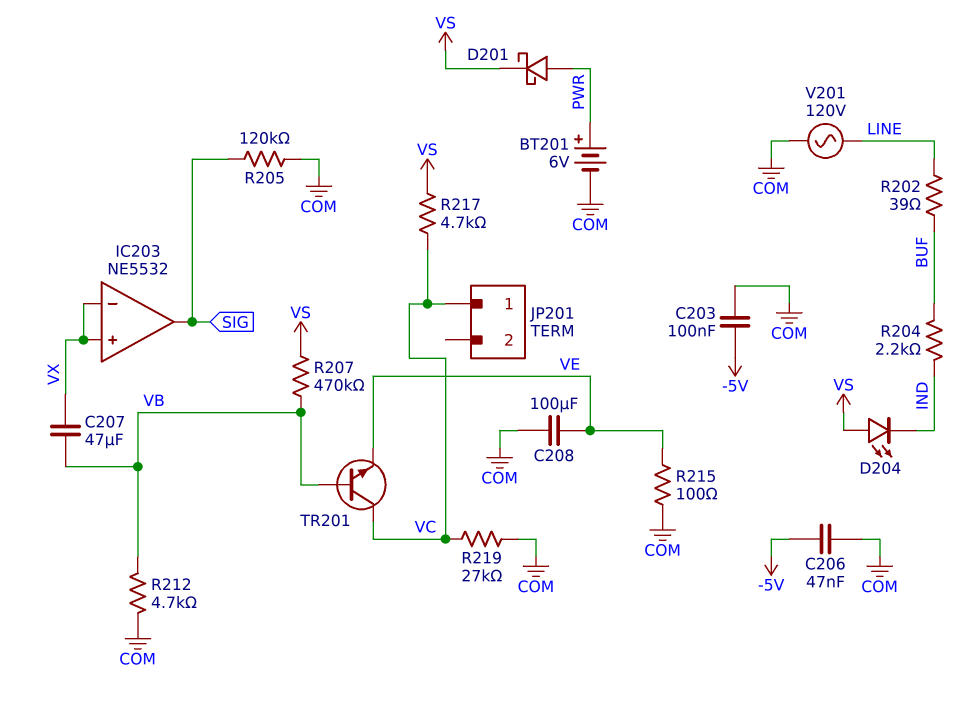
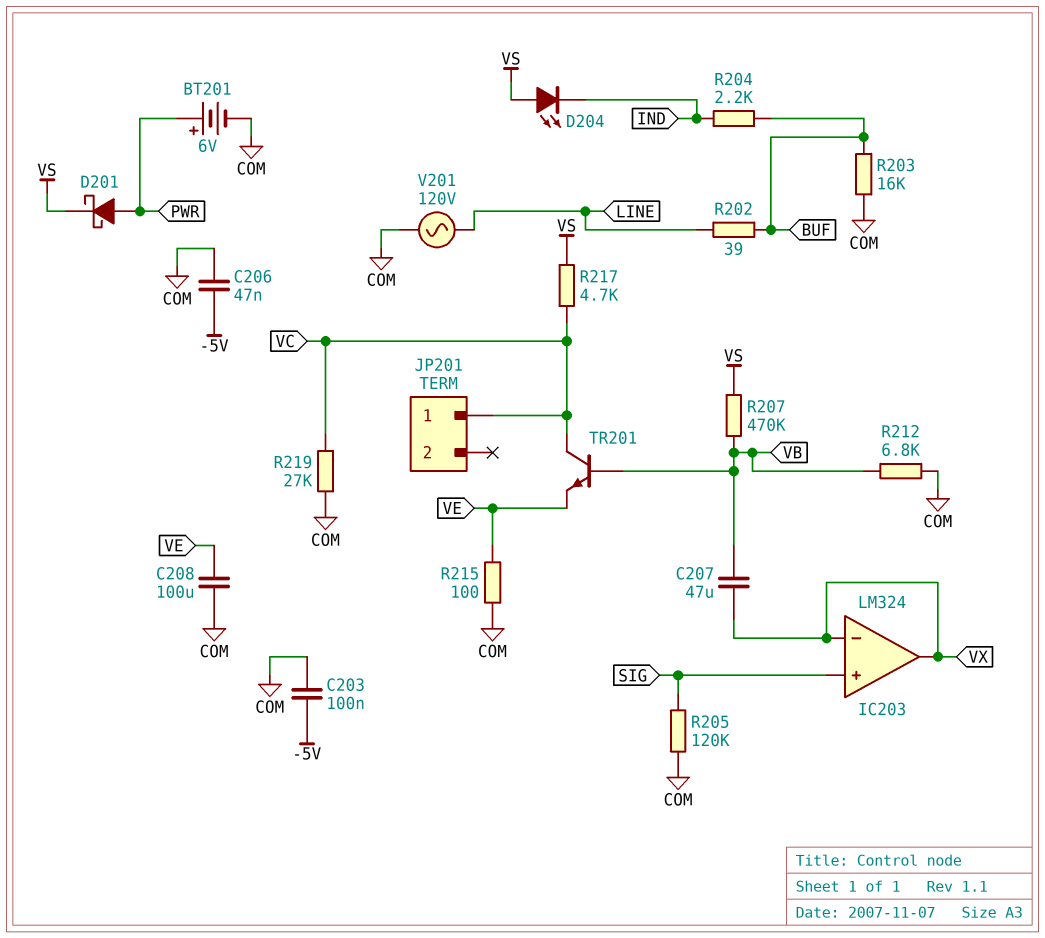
IC203: NE5532 -> LM324
IC203 pin in+: VX -> SIG
IC203 pin out: SIG -> VX
R203: none -> 16k (BUF, COM)
R212: 4.7k (COM, VB) -> 6.8k (COM, VB)

